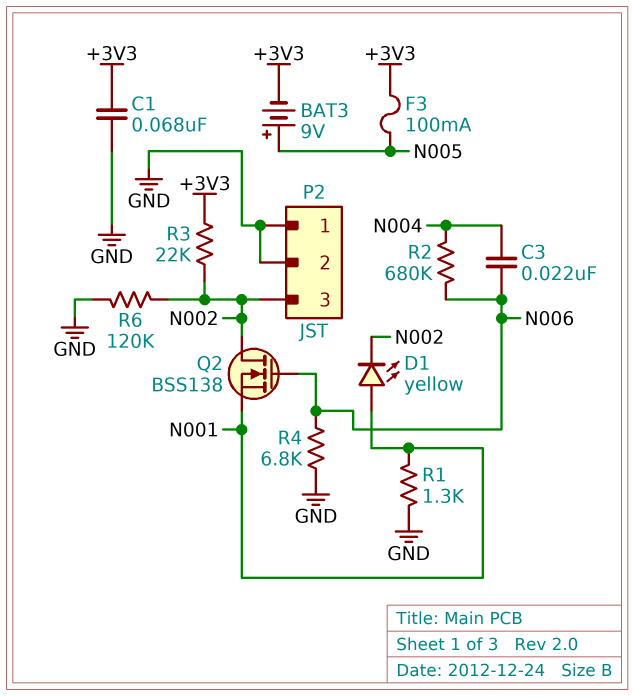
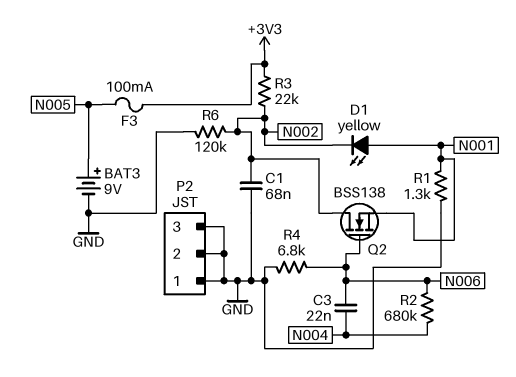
BAT3: 9V (plus N005, minus +3V3) -> 9V (plus N005, minus GND)
C1: 68nF (+3V3, GND) -> 68nF (GND, N002)
P2 pin 3: N002 -> GND

